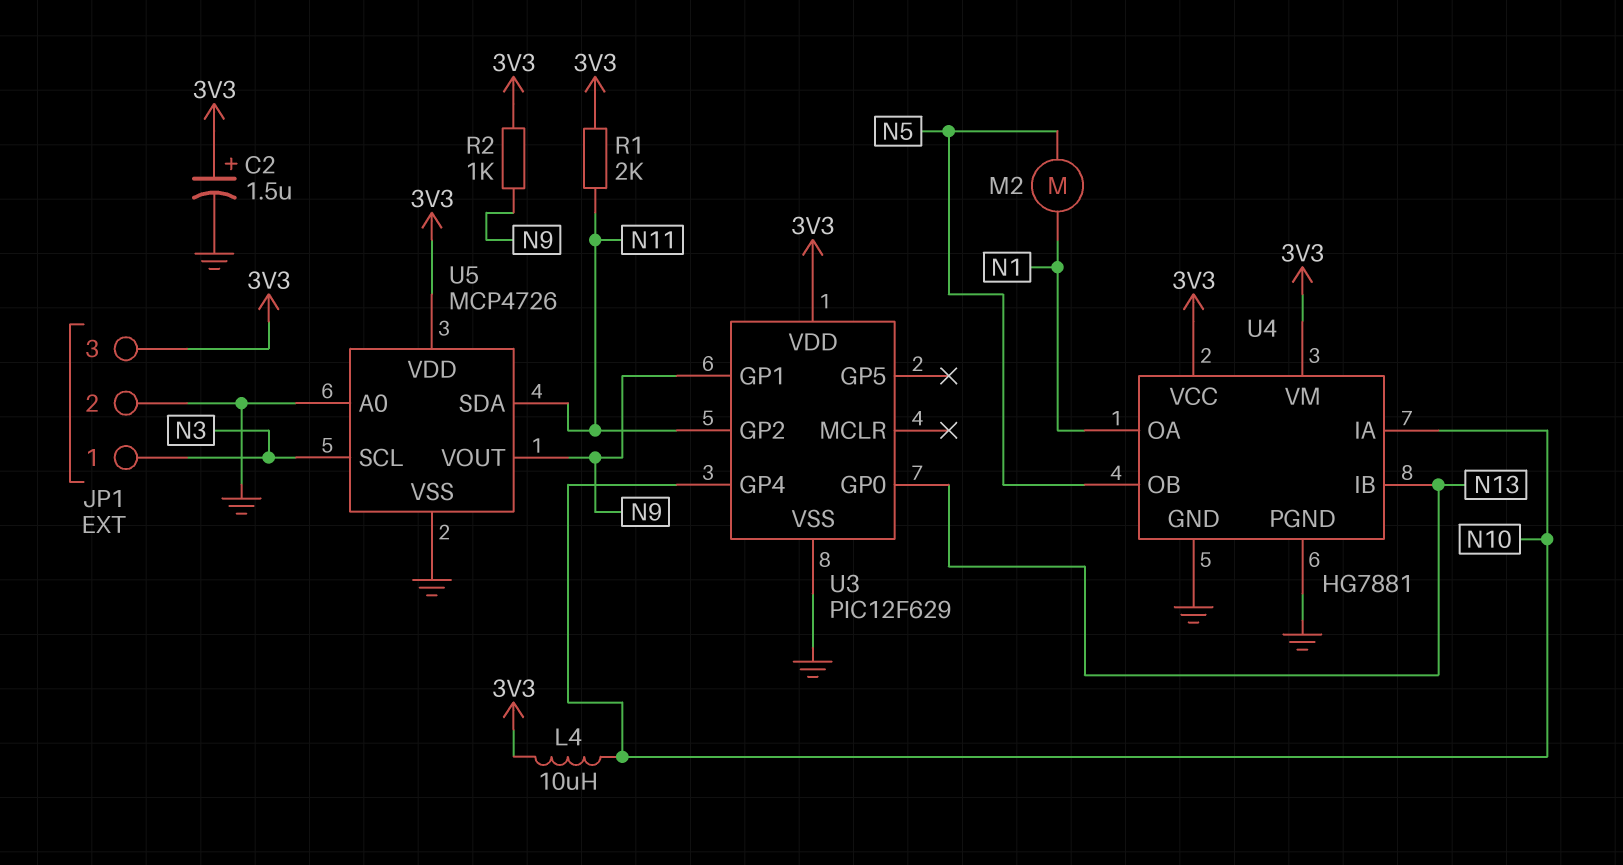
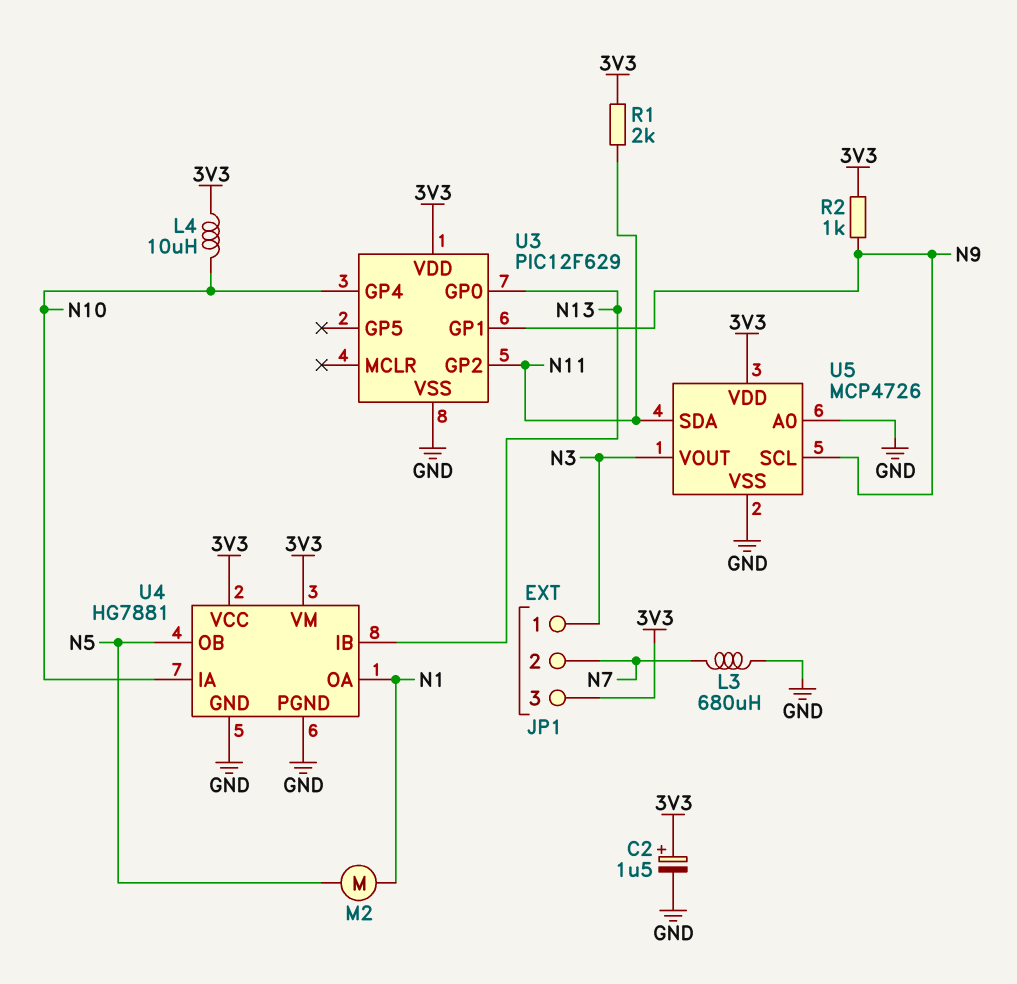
JP1 pin 2: GND -> N7
L3: none -> 680uH (GND, N7)
U5 pin SCL: N3 -> N9
U5 pin VOUT: N9 -> N3

